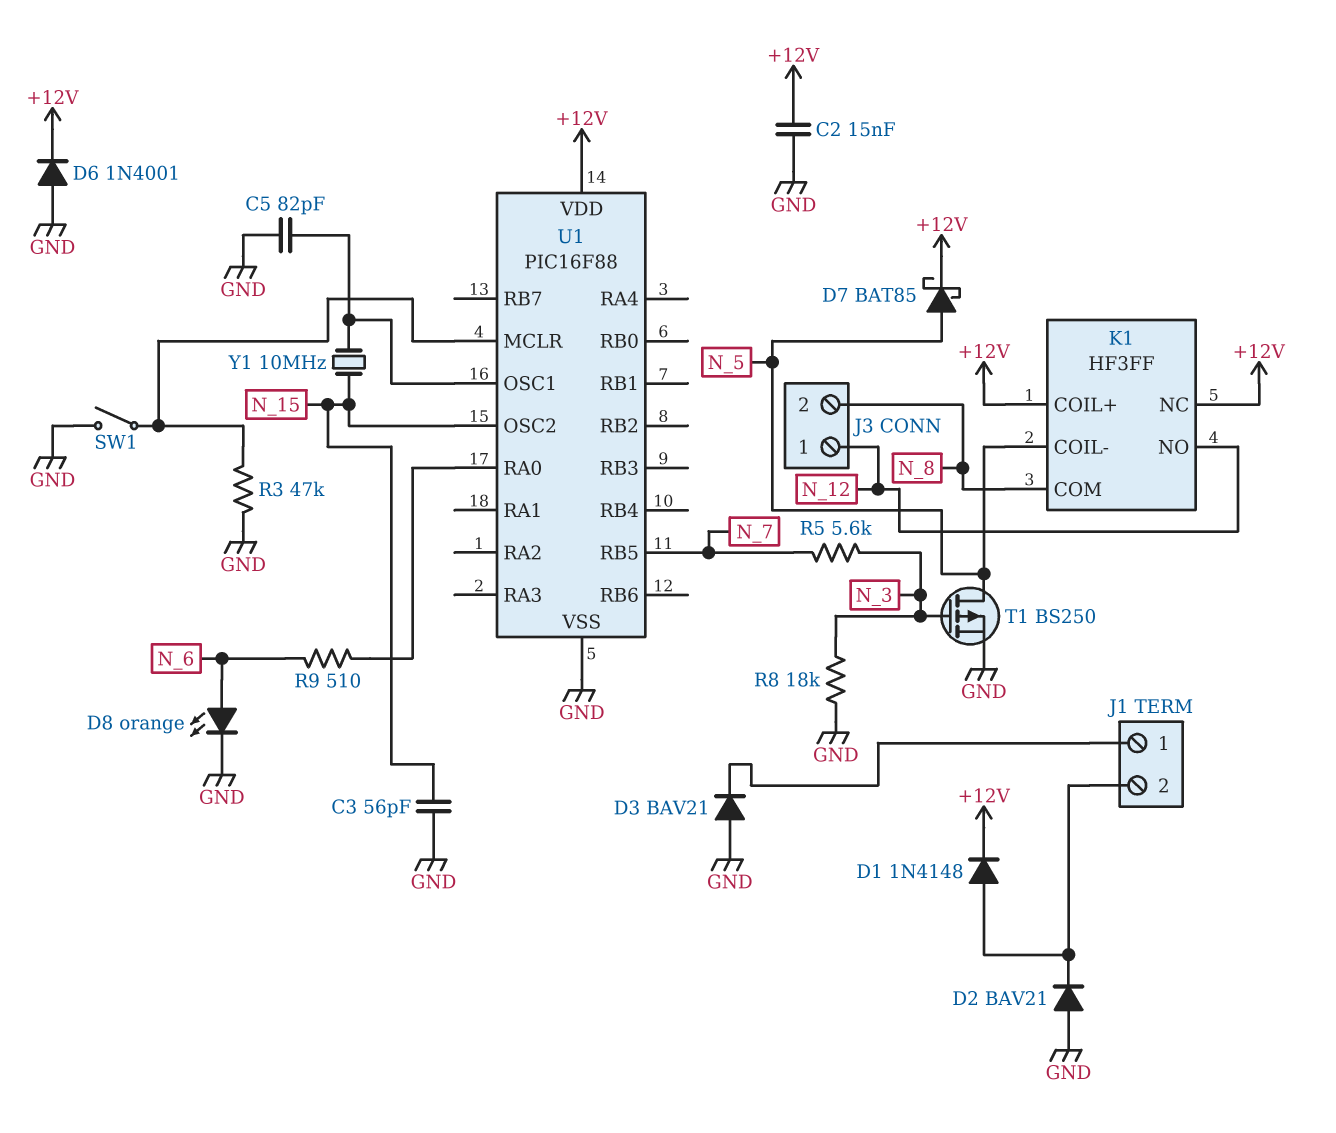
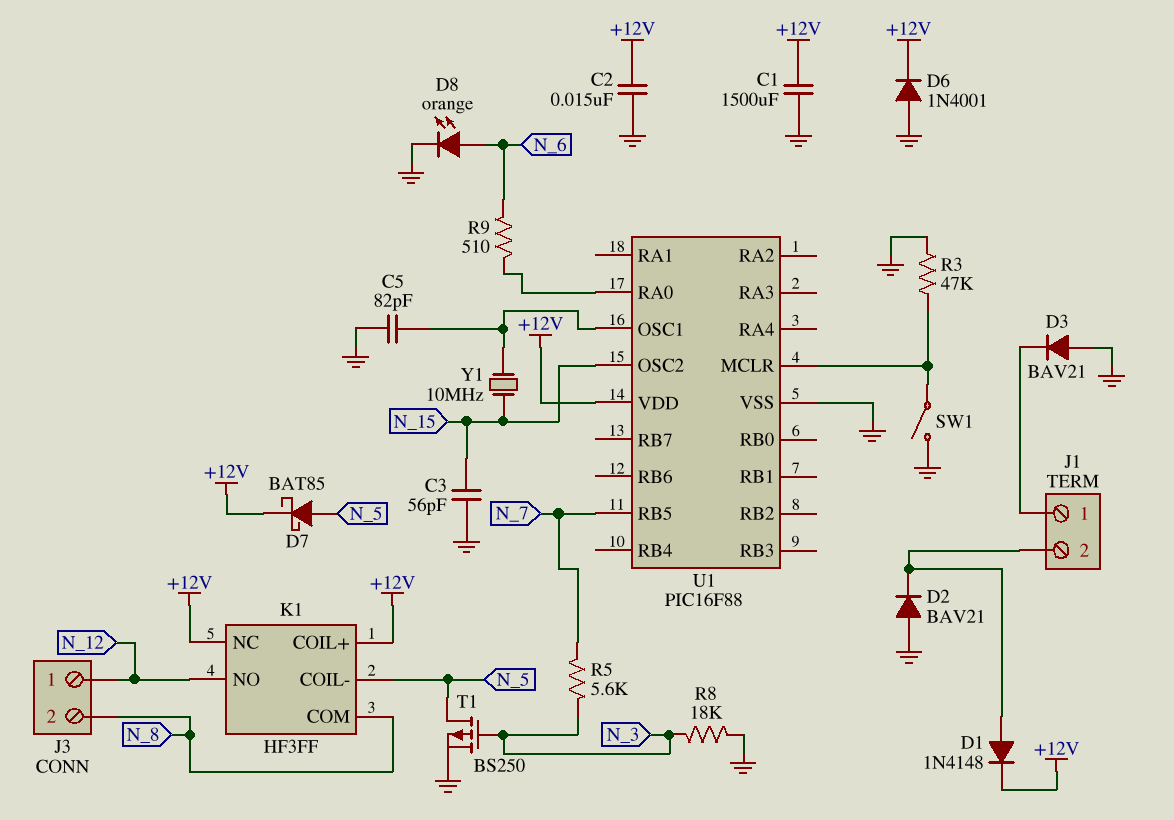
C1: none -> 1500uF (+12V, GND)

